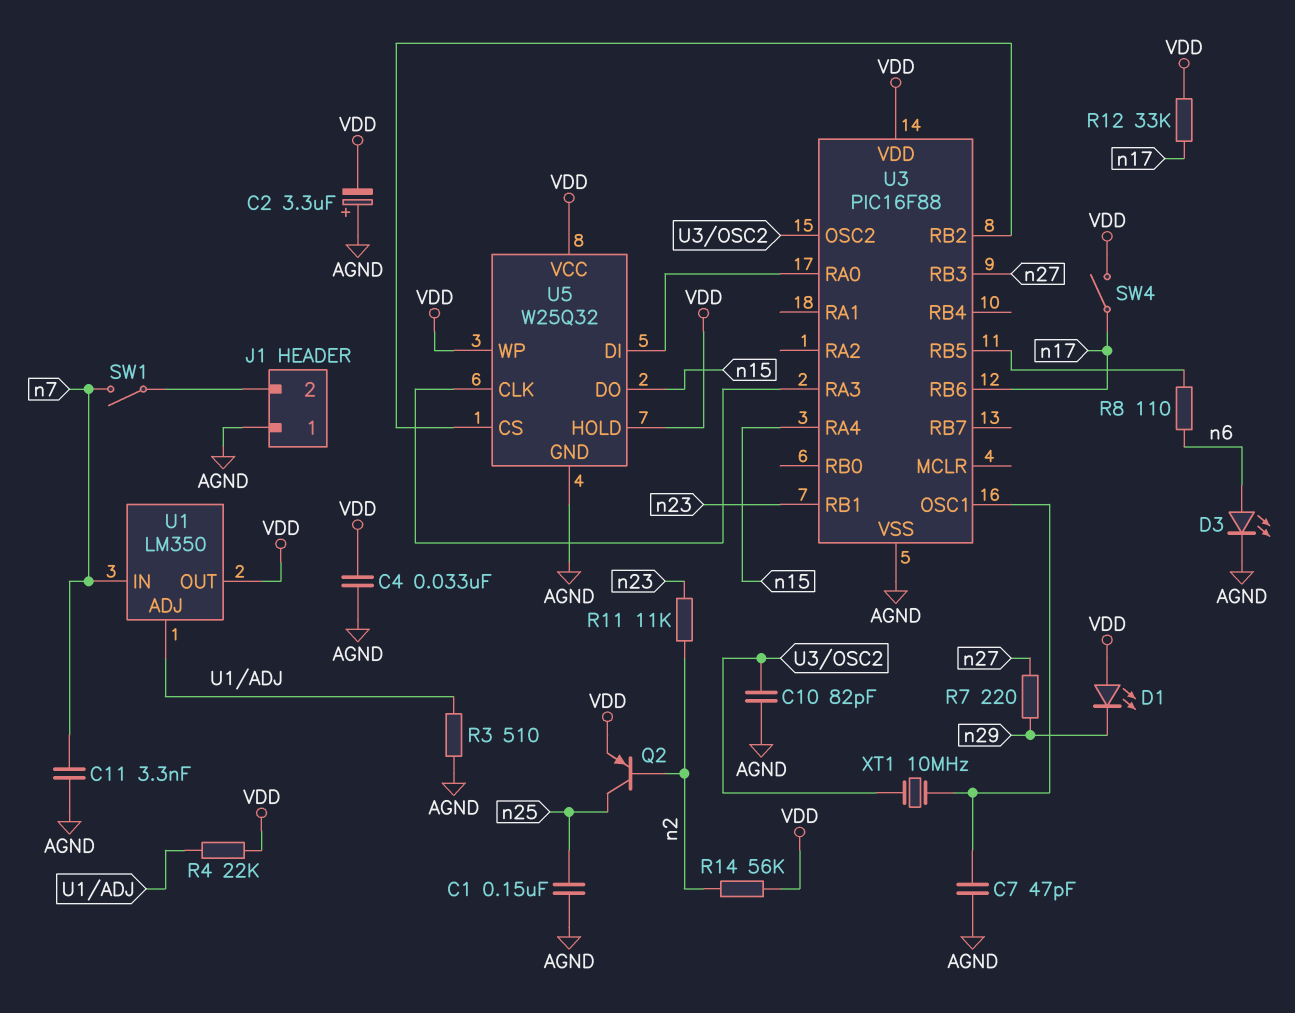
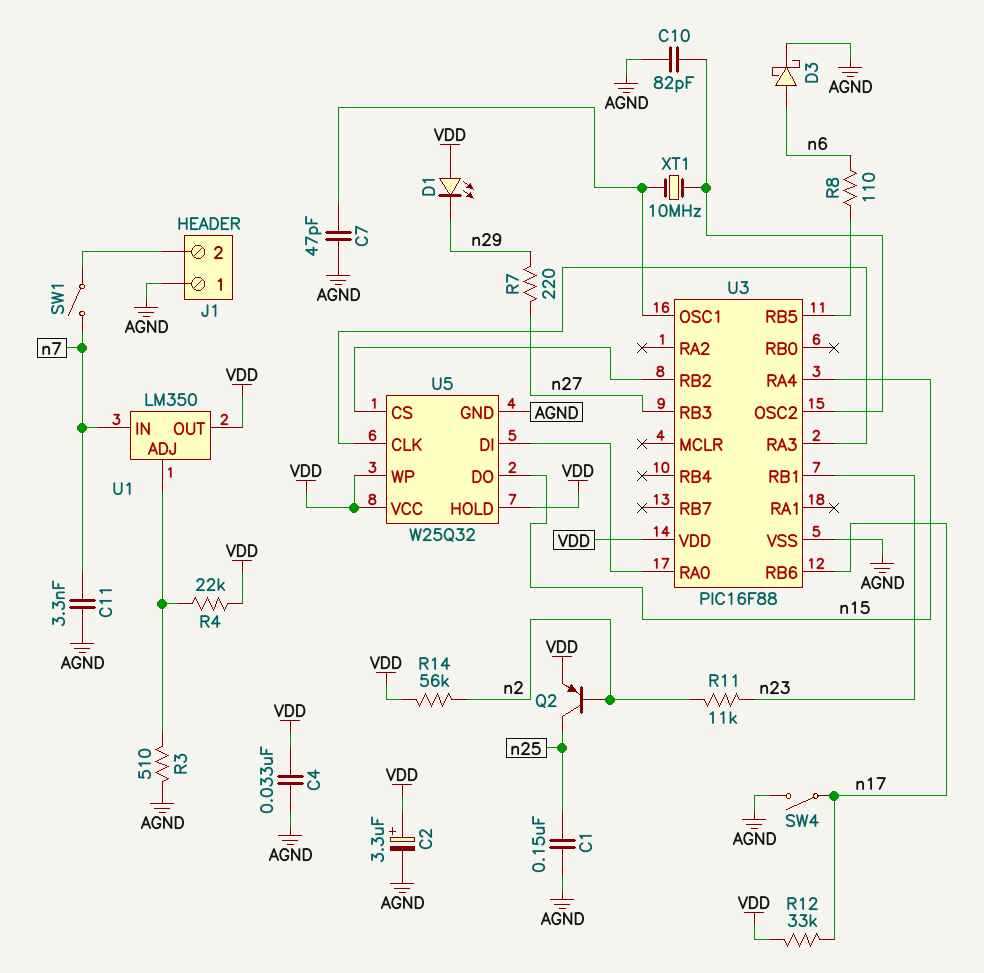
C2: 3.3uF (plus AGND, minus VDD) -> 3.3uF (plus VDD, minus AGND)
D3: LED (A n6, K AGND) -> schottky (A n6, K AGND)
SW4: switch (VDD, n17) -> switch (AGND, n17)

